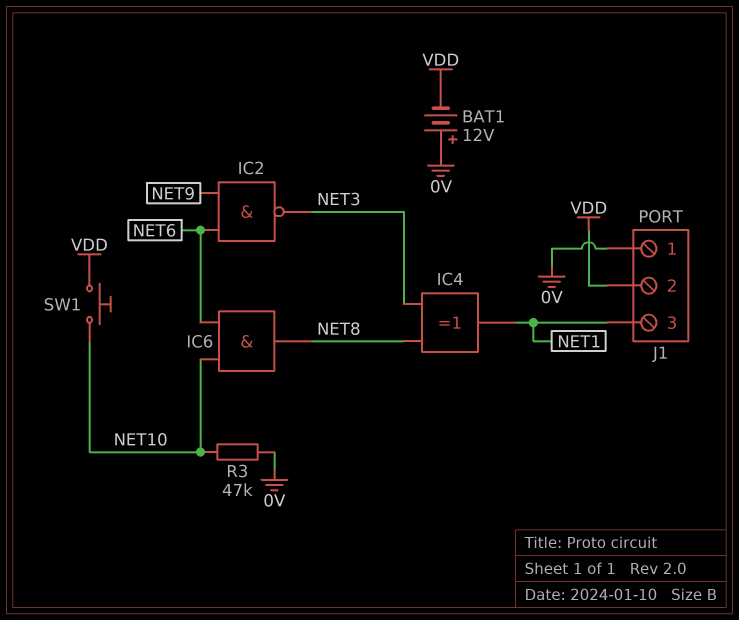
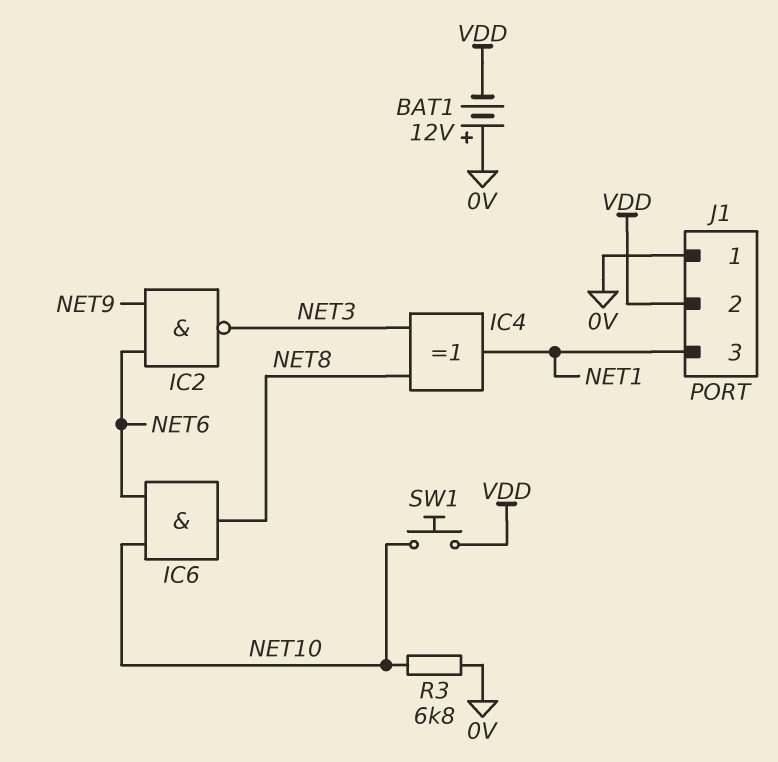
R3: 47k (0V, NET10) -> 6.8k (0V, NET10)

